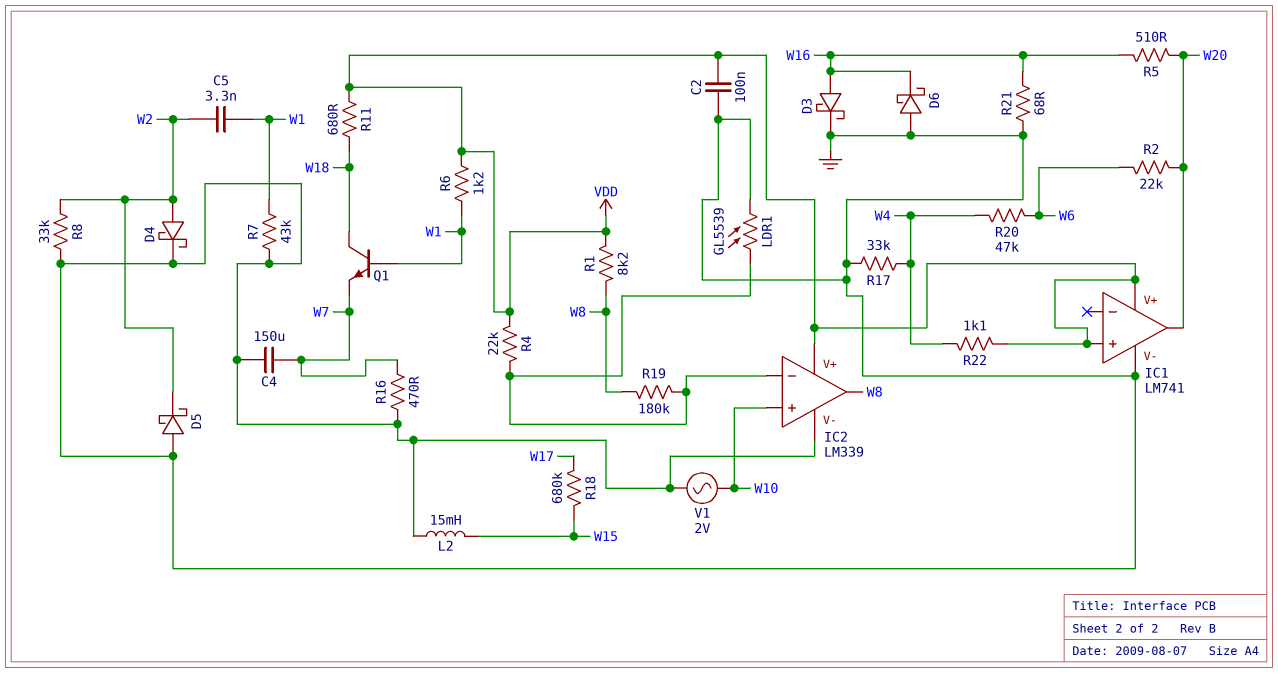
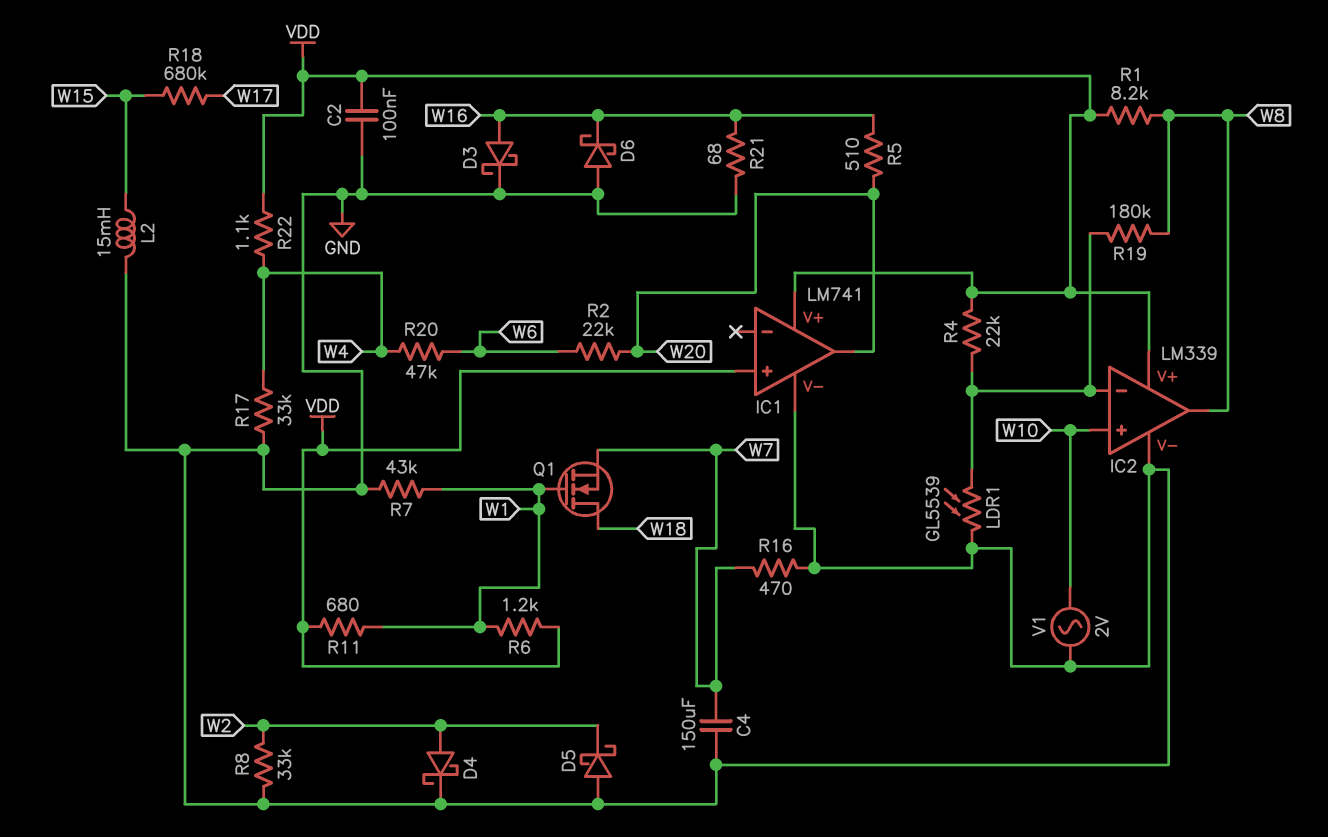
C5: 3.3nF (W1, W2) -> none
Q1: NPN (B W1, C W18, E W7) -> NMOS (G W1, D W18, S W7)
R11: 680 (VDD, W18) -> 680 (VDD, W1)

